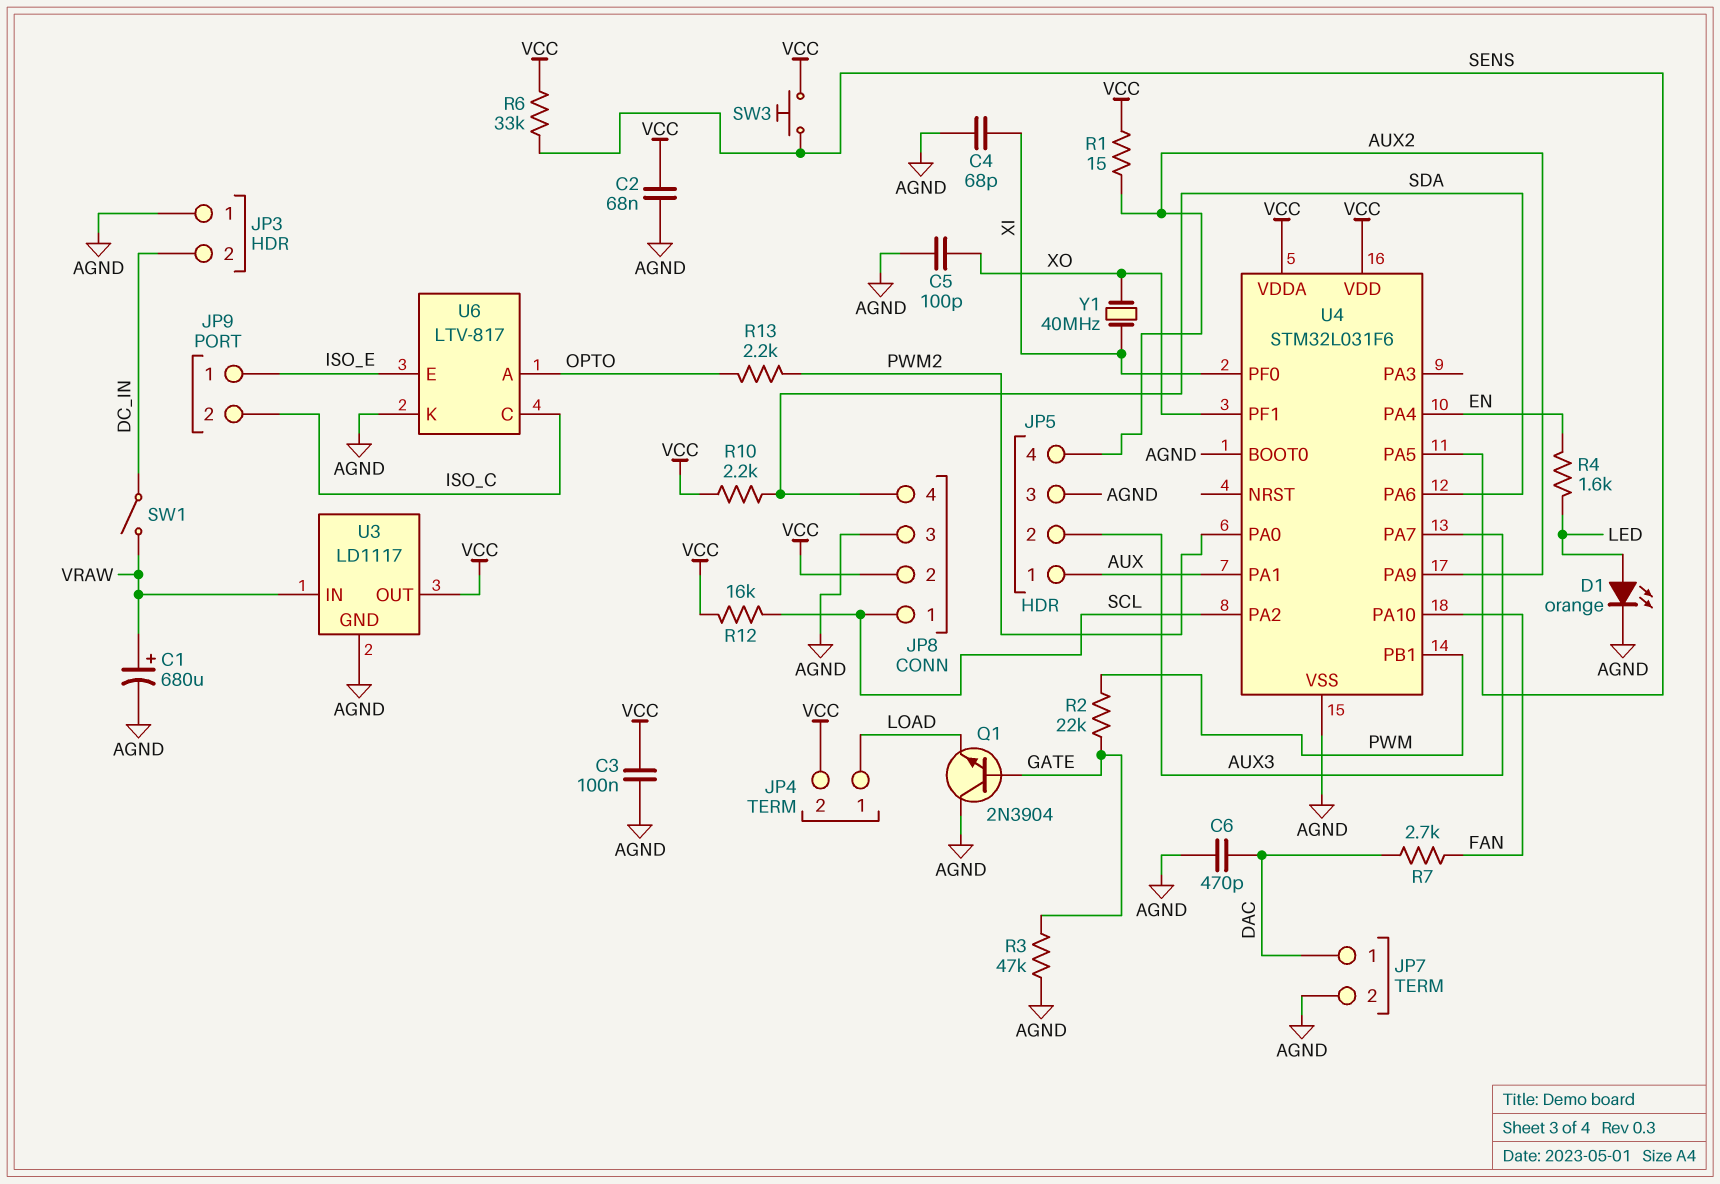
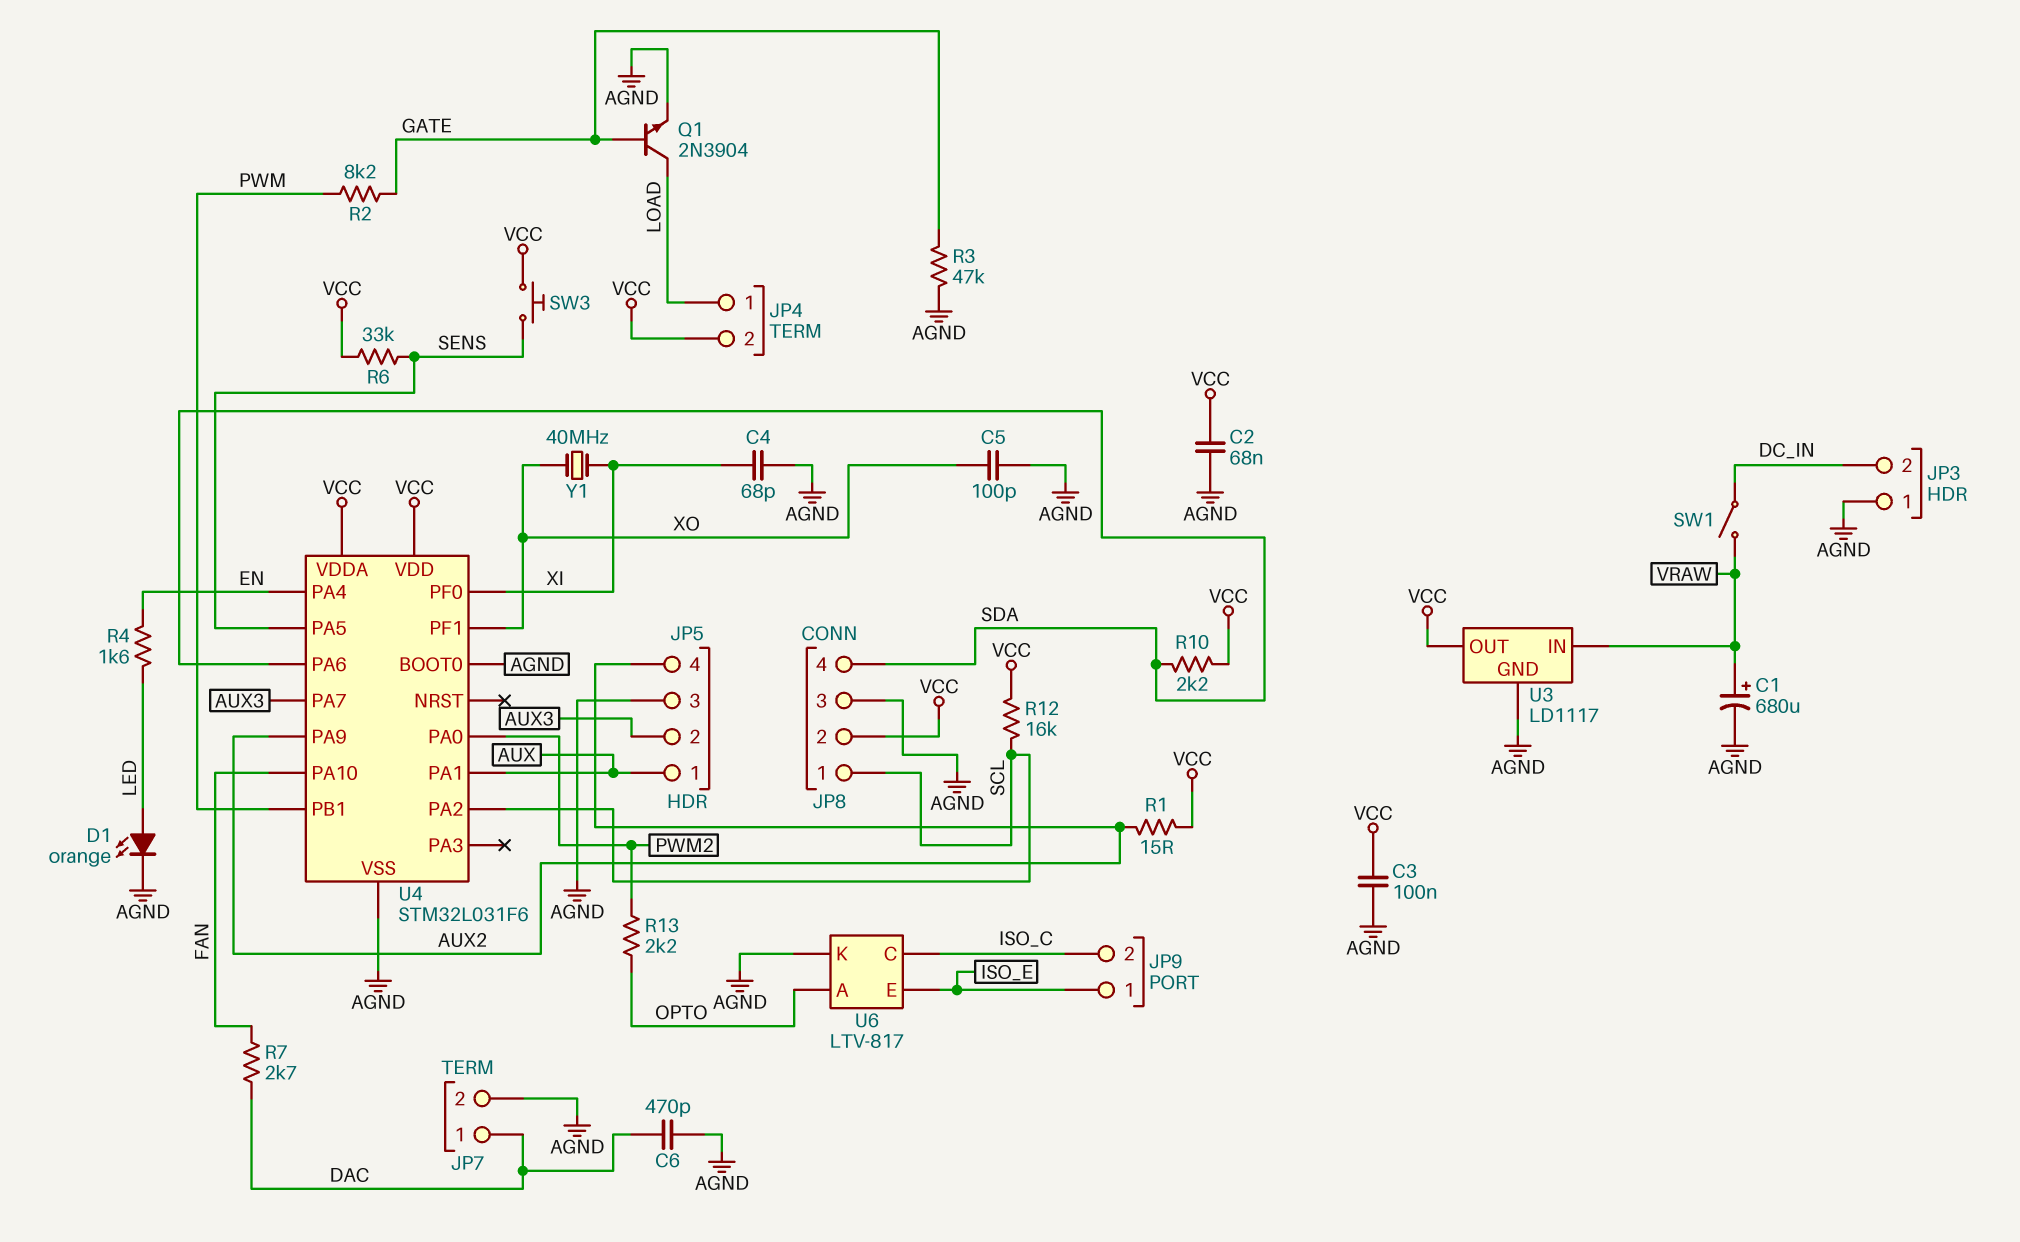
Q1: NPN 2N3904 (B GATE, C AGND, E LOAD) -> NPN 2N3904 (B GATE, C LOAD, E AGND)
R2: 22k (GATE, PWM) -> 8.2k (GATE, PWM)

